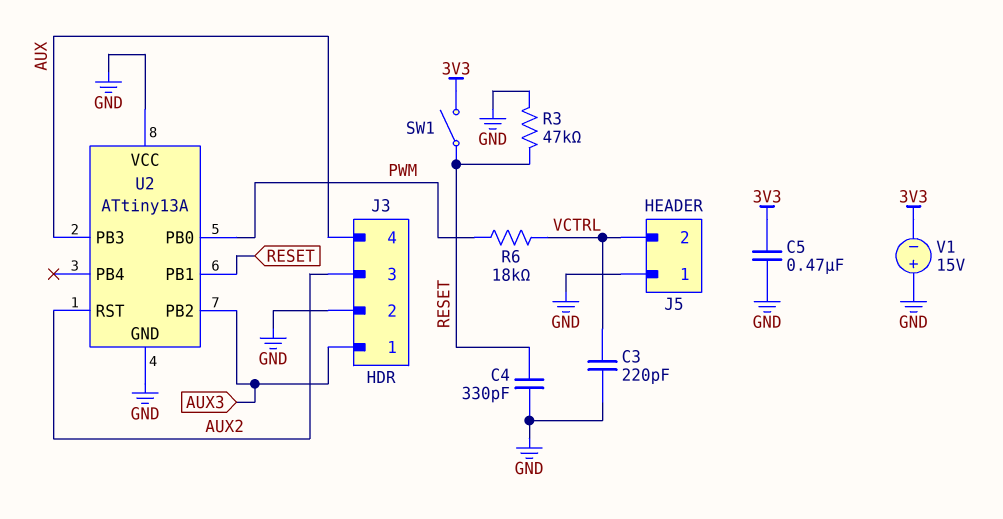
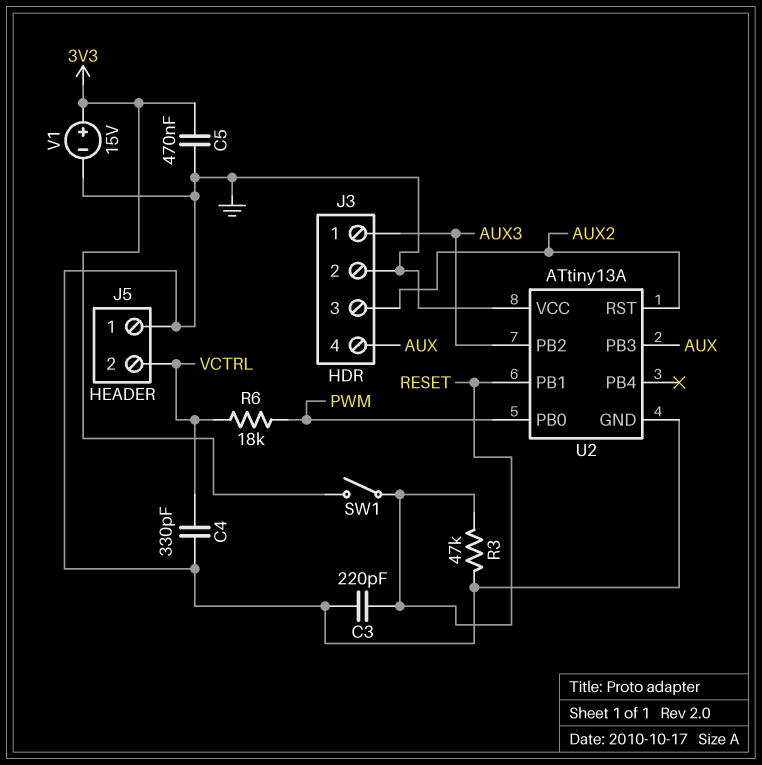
C3: 220pF (GND, VCTRL) -> 220pF (GND, RESET)
C4: 330pF (GND, RESET) -> 330pF (GND, VCTRL)
V1: 15V (plus GND, minus 3V3) -> 15V (plus 3V3, minus GND)

